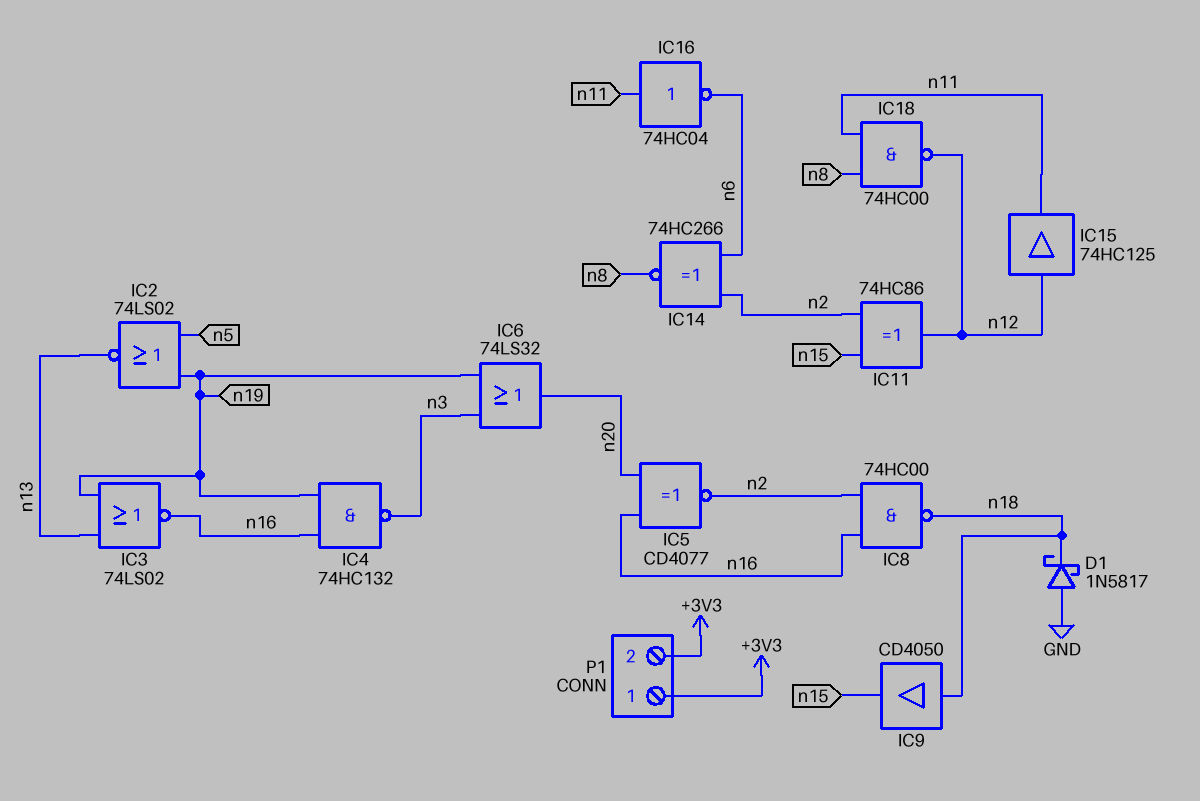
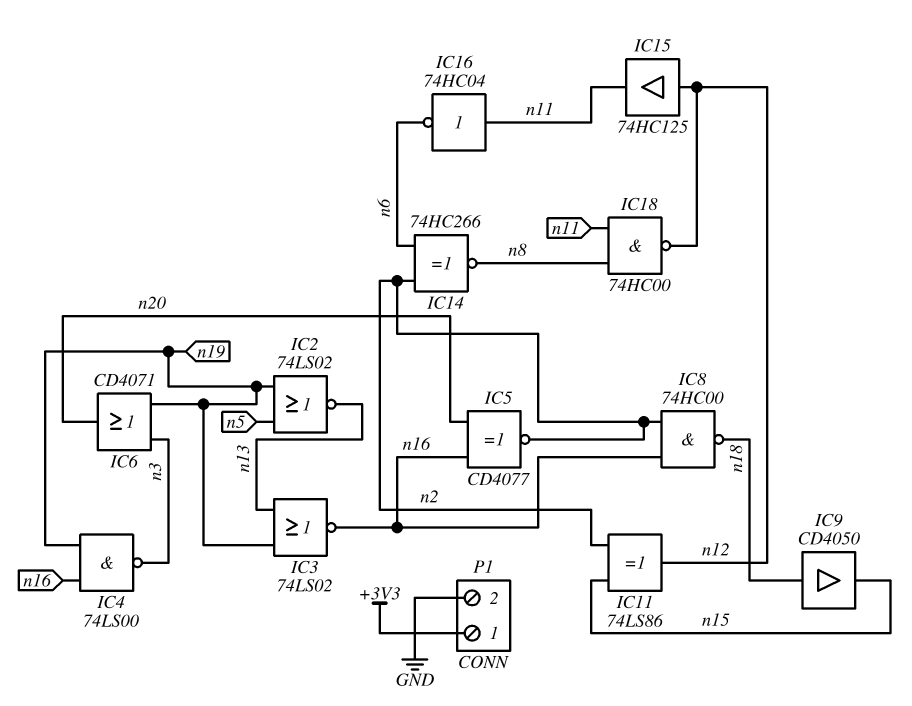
D1: schottky 1N5817 (A GND, K n18) -> none
IC4: NAND 74HC132 (in n16, in n19, out n3) -> NAND 74LS00 (in n16, in n19, out n3)
IC6: OR 74LS32 (in n3, in n19, out n20) -> OR CD4071 (in n3, in n19, out n20)
IC11: XOR 74HC86 (in n2, in n15, out n12) -> XOR 74LS86 (in n2, in n15, out n12)
P1 pin 2: +3V3 -> GND

